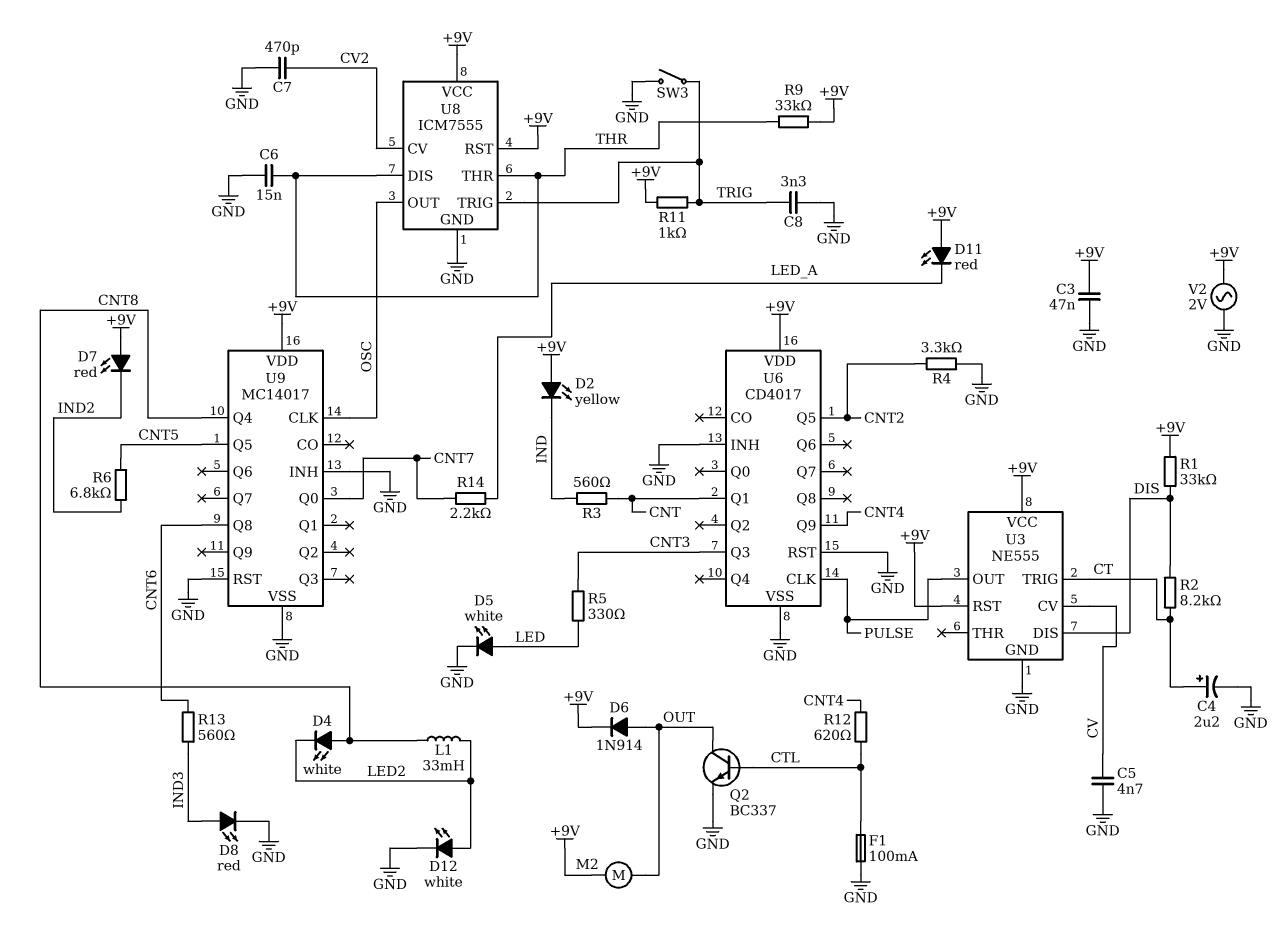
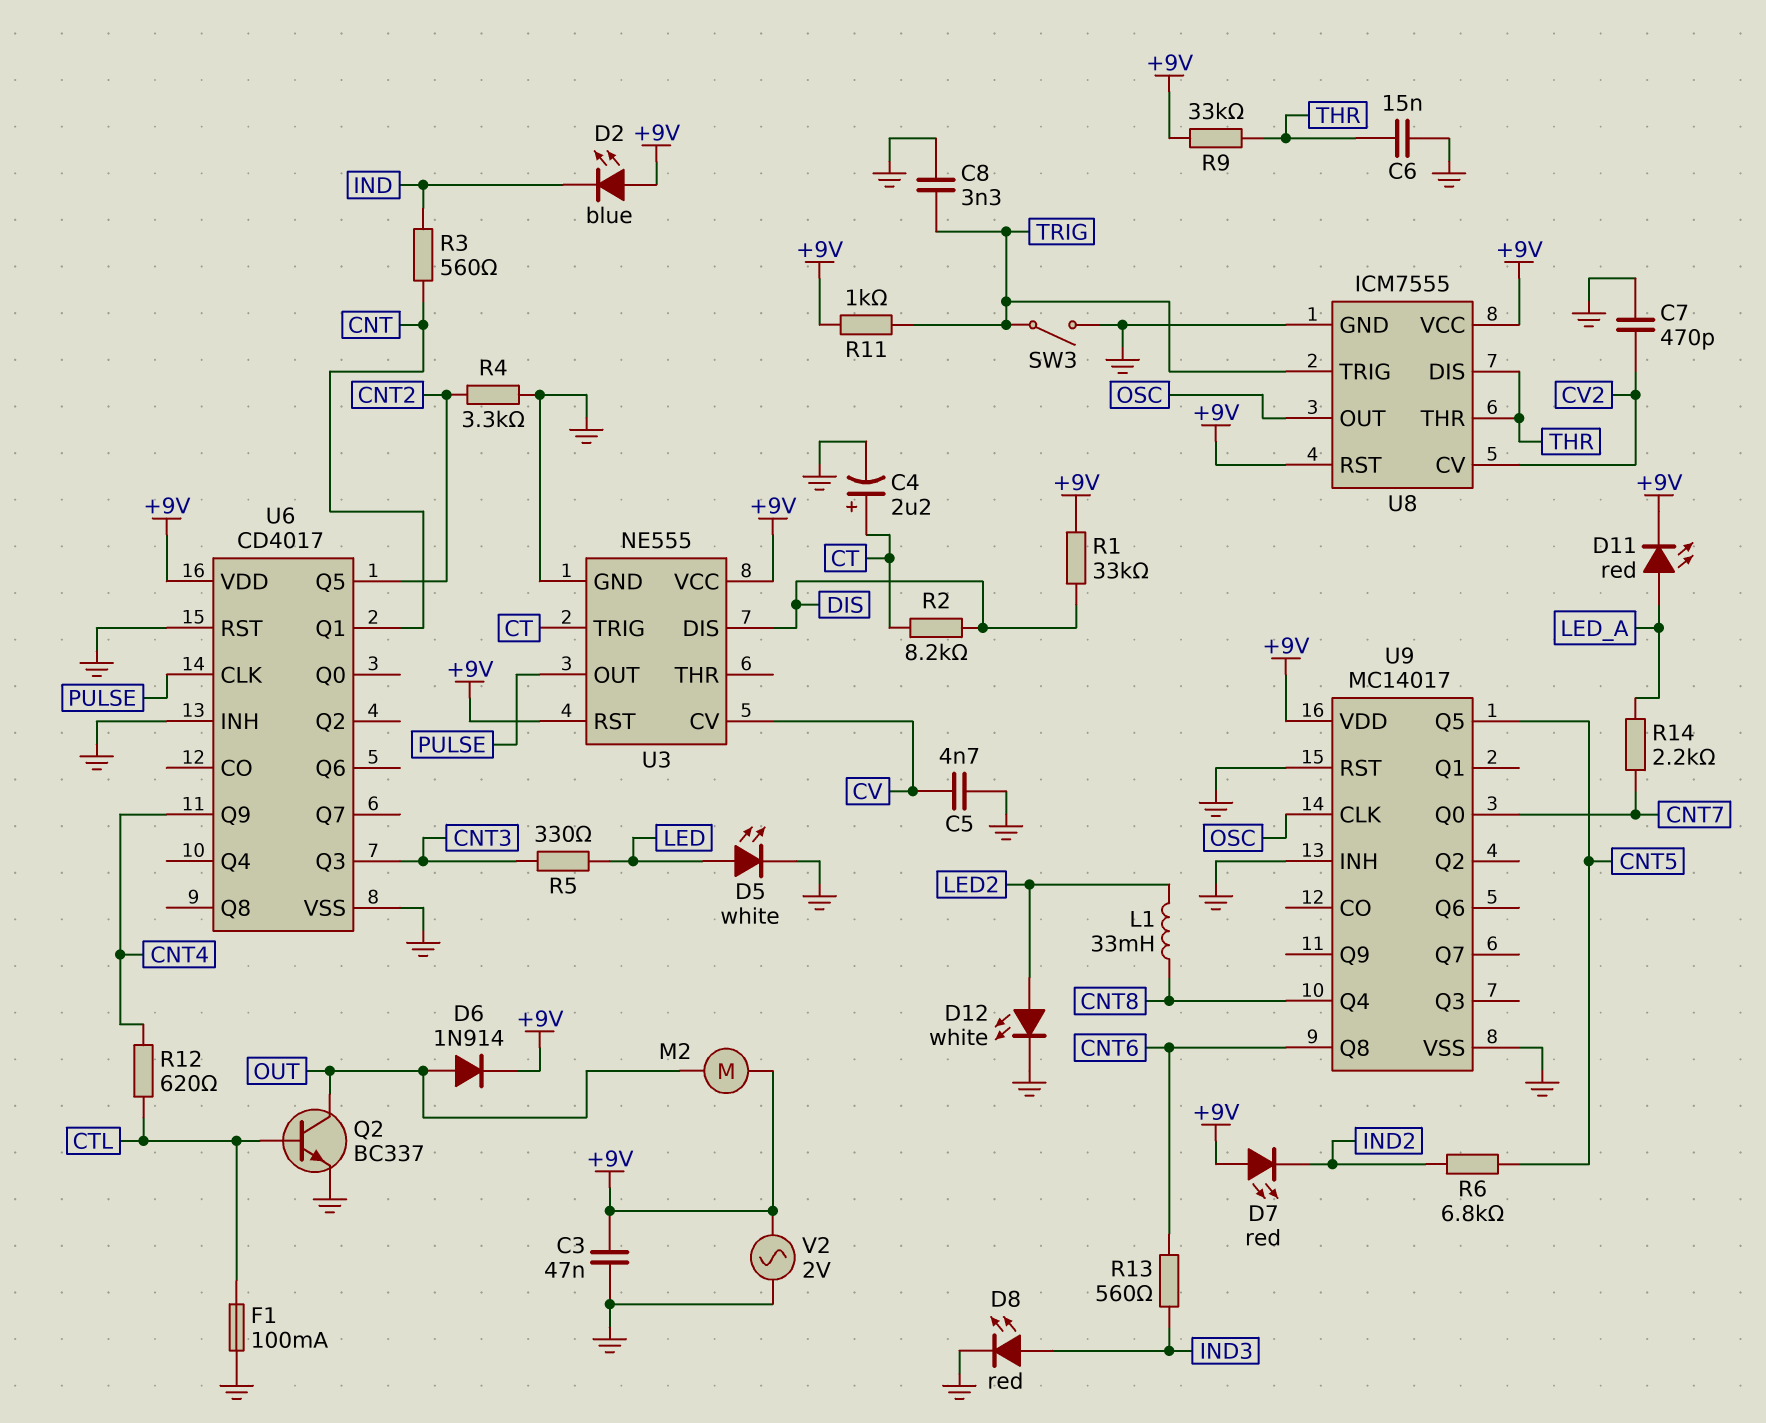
D2: LED yellow (A +9V, K IND) -> LED blue (A +9V, K IND)
D4: LED white (A CNT8, K LED2) -> none
D11: LED red (A +9V, K LED_A) -> LED red (A LED_A, K +9V)

